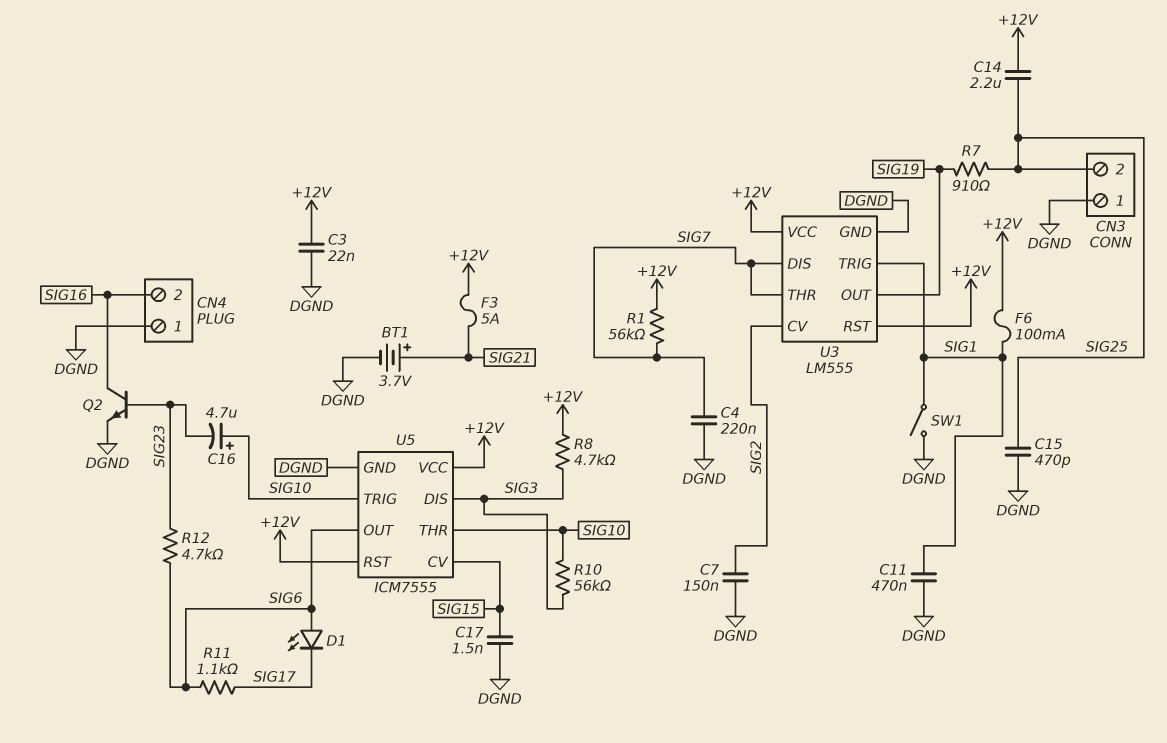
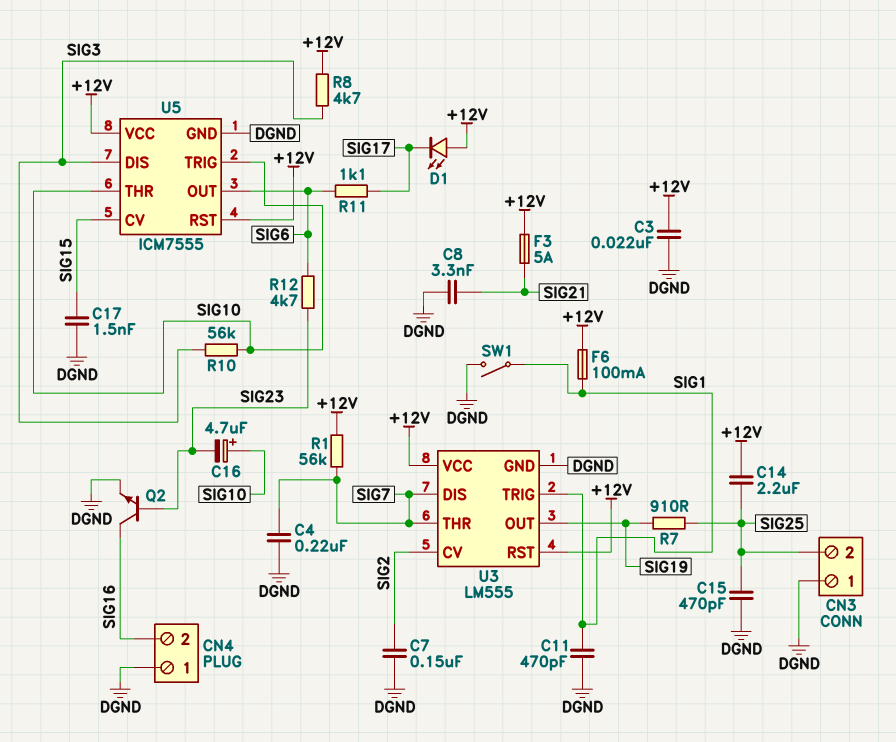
BT1: 3.7V (plus SIG21, minus DGND) -> none
C8: none -> 3.3nF (DGND, SIG21)
C11: 470nF (DGND, SIG1) -> 470pF (DGND, SIG1)
D1: LED (A SIG6, K SIG17) -> LED (A +12V, K SIG17)

